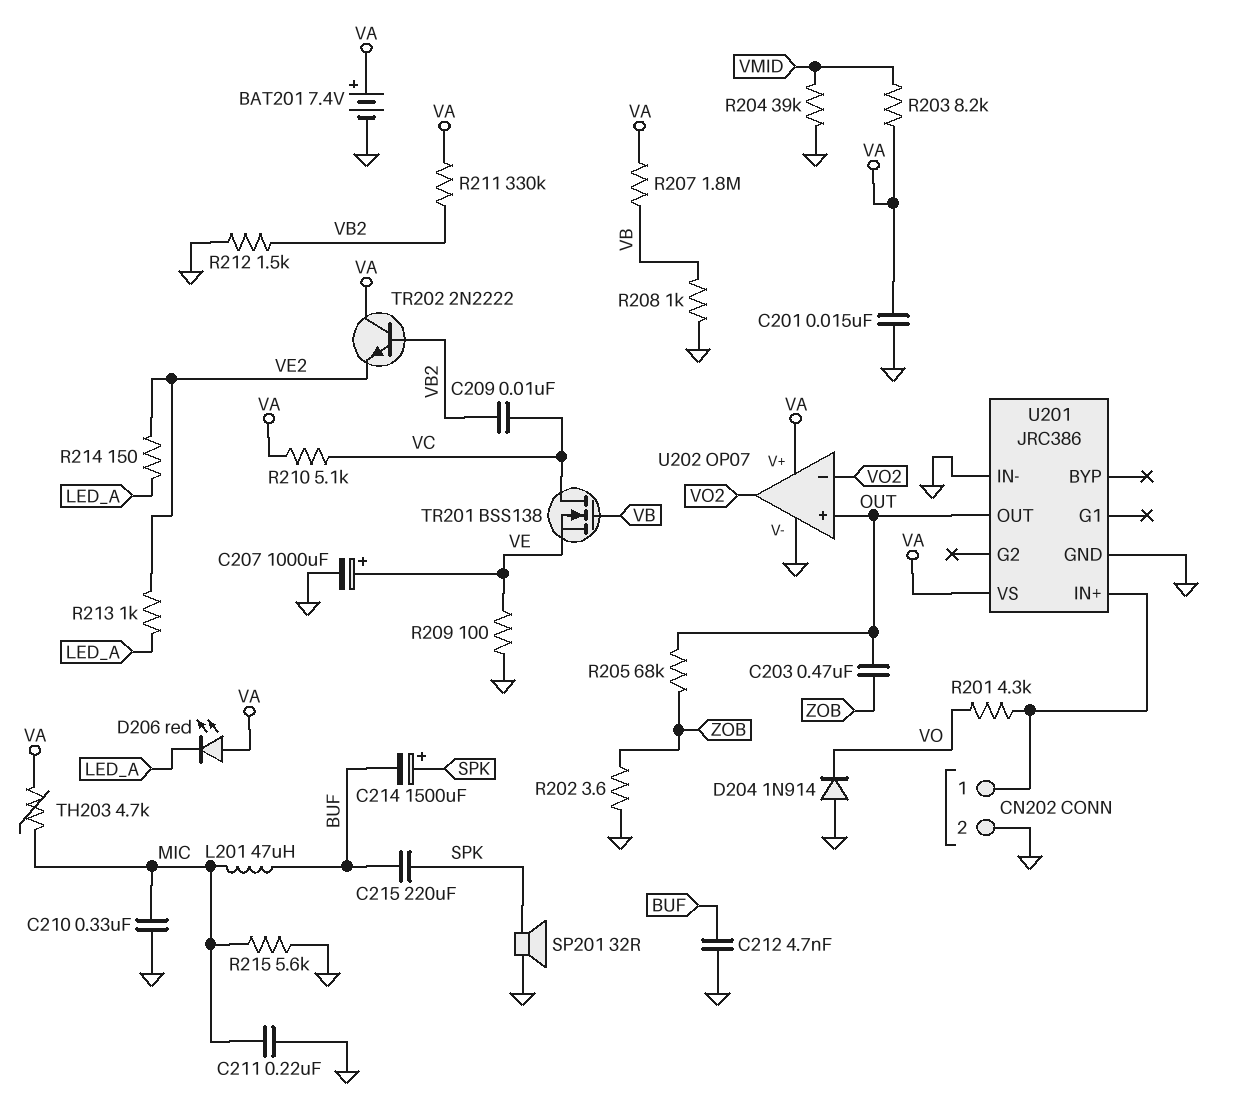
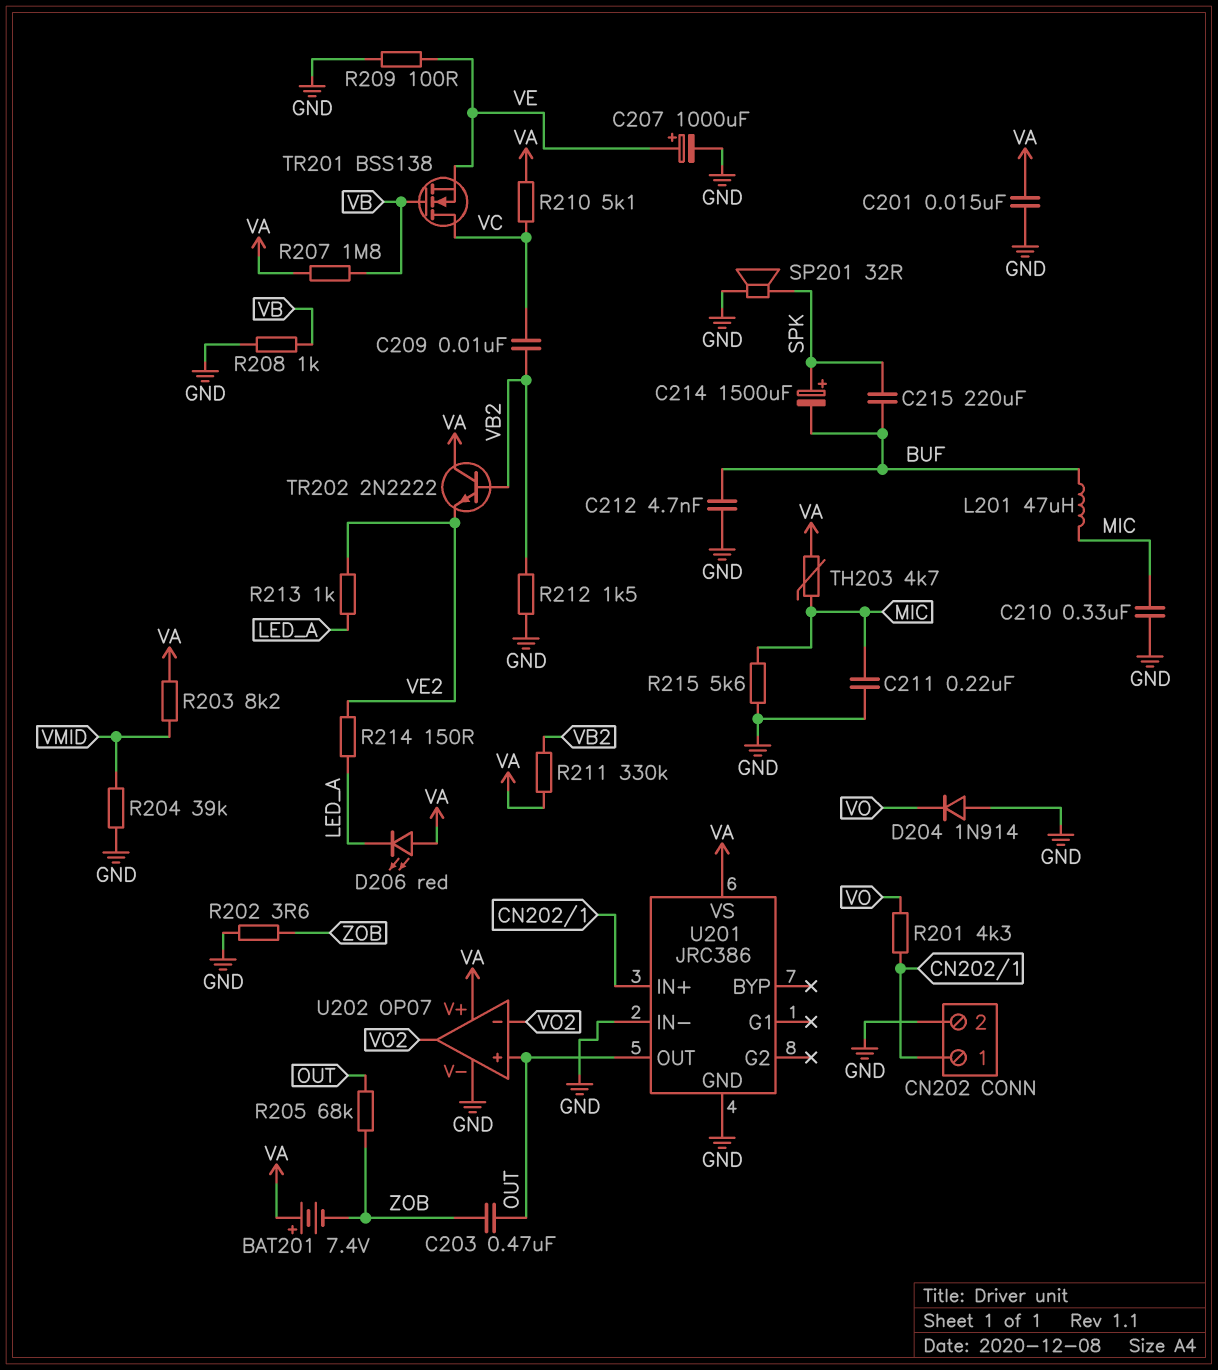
BAT201: 7.4V (plus VA, minus GND) -> 7.4V (plus VA, minus ZOB)

